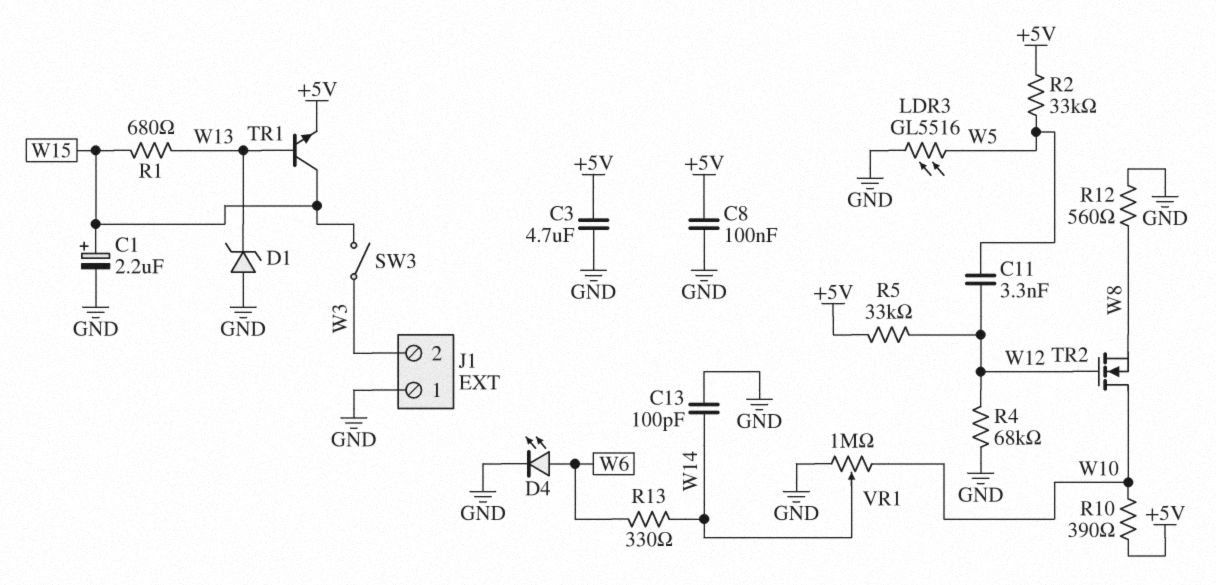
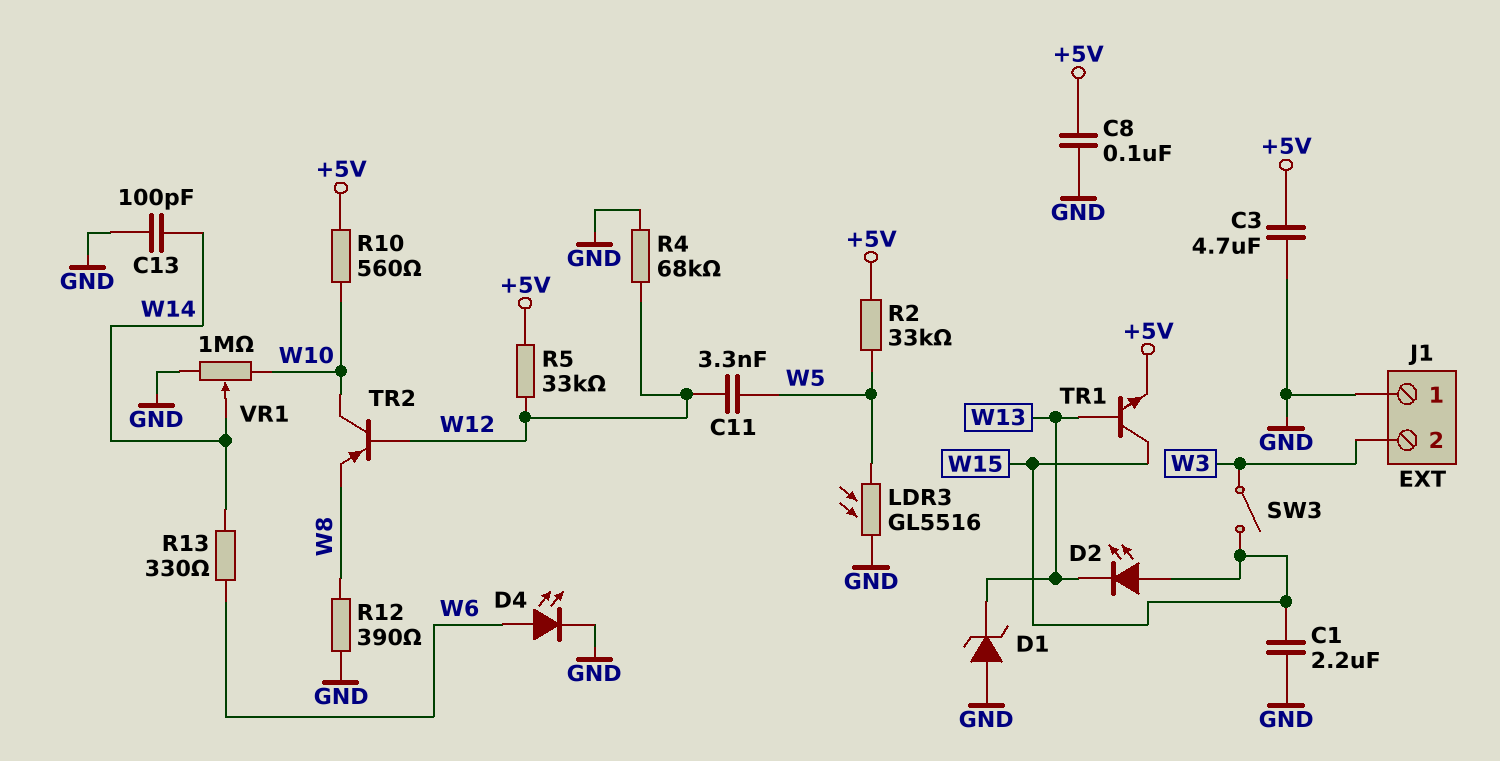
C1: 2.2uF (plus W15, minus GND) -> 2.2uF (GND, W15)
D2: none -> LED (A W15, K W13)
R1: 680 (W13, W15) -> none
R10: 390 (+5V, W10) -> 560 (+5V, W10)
R12: 560 (GND, W8) -> 390 (GND, W8)
TR2: NMOS (G W12, D W10, S W8) -> PNP (B W12, C W10, E W8)

